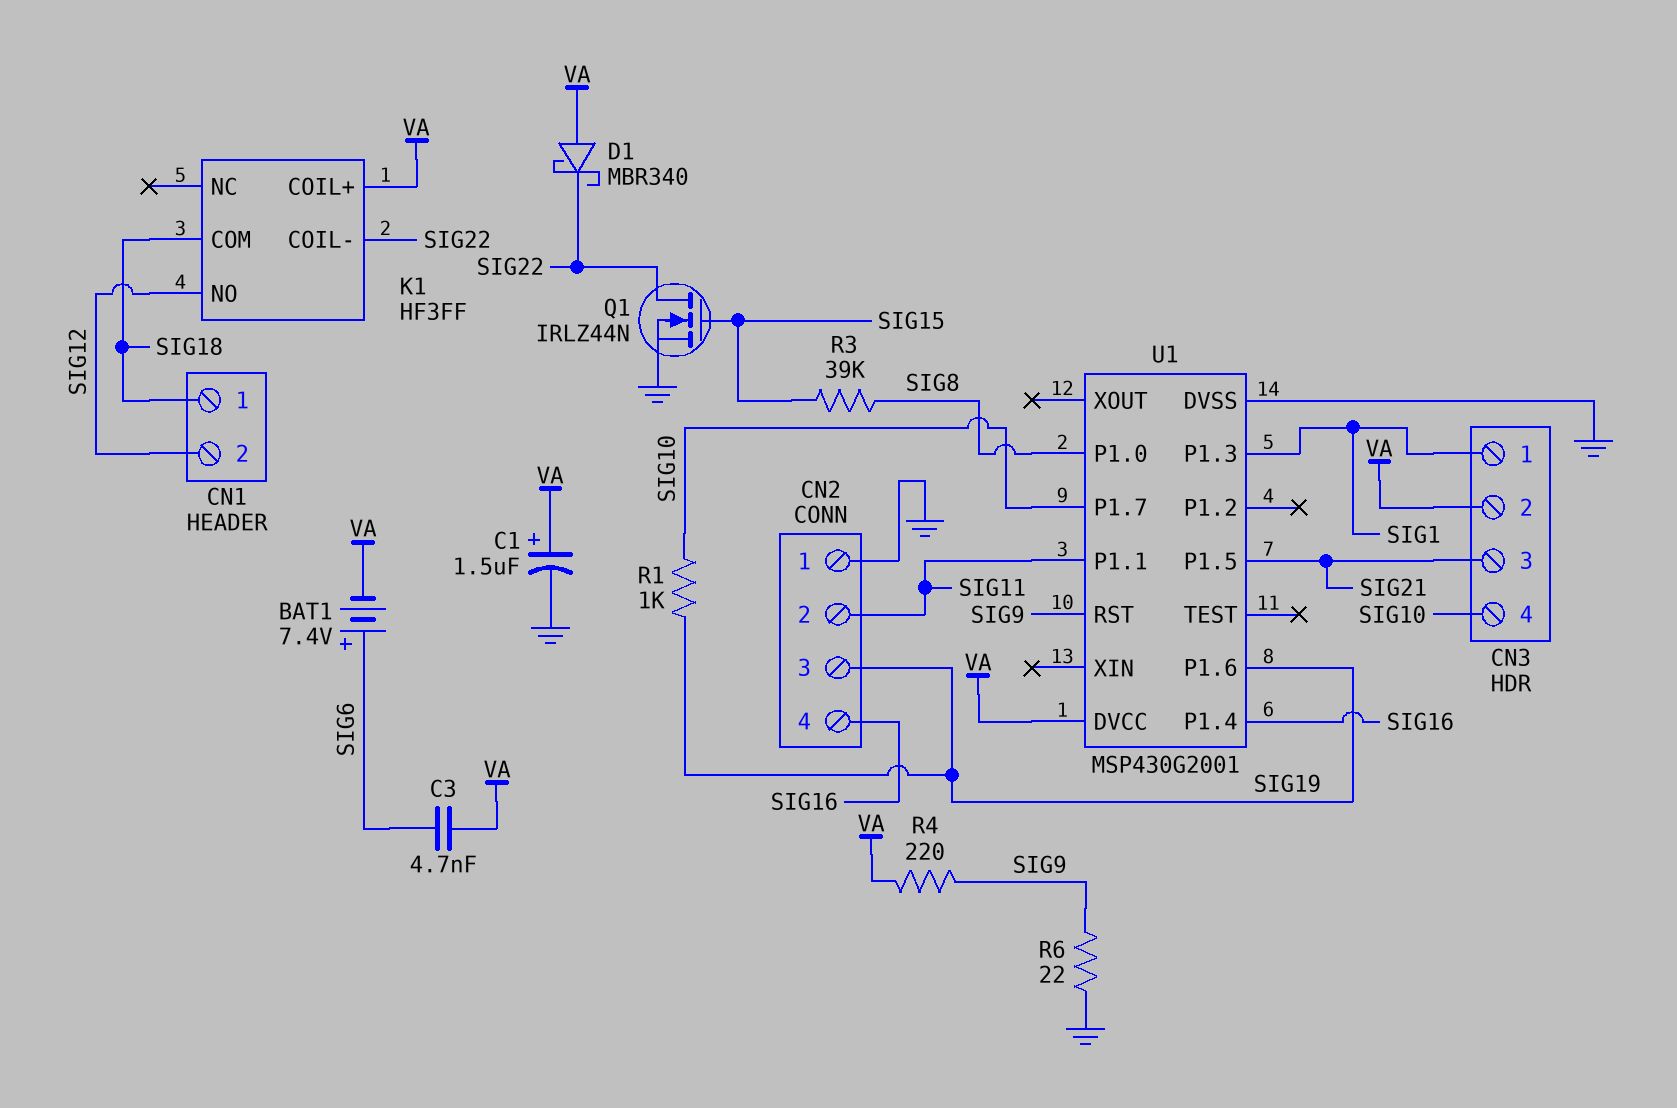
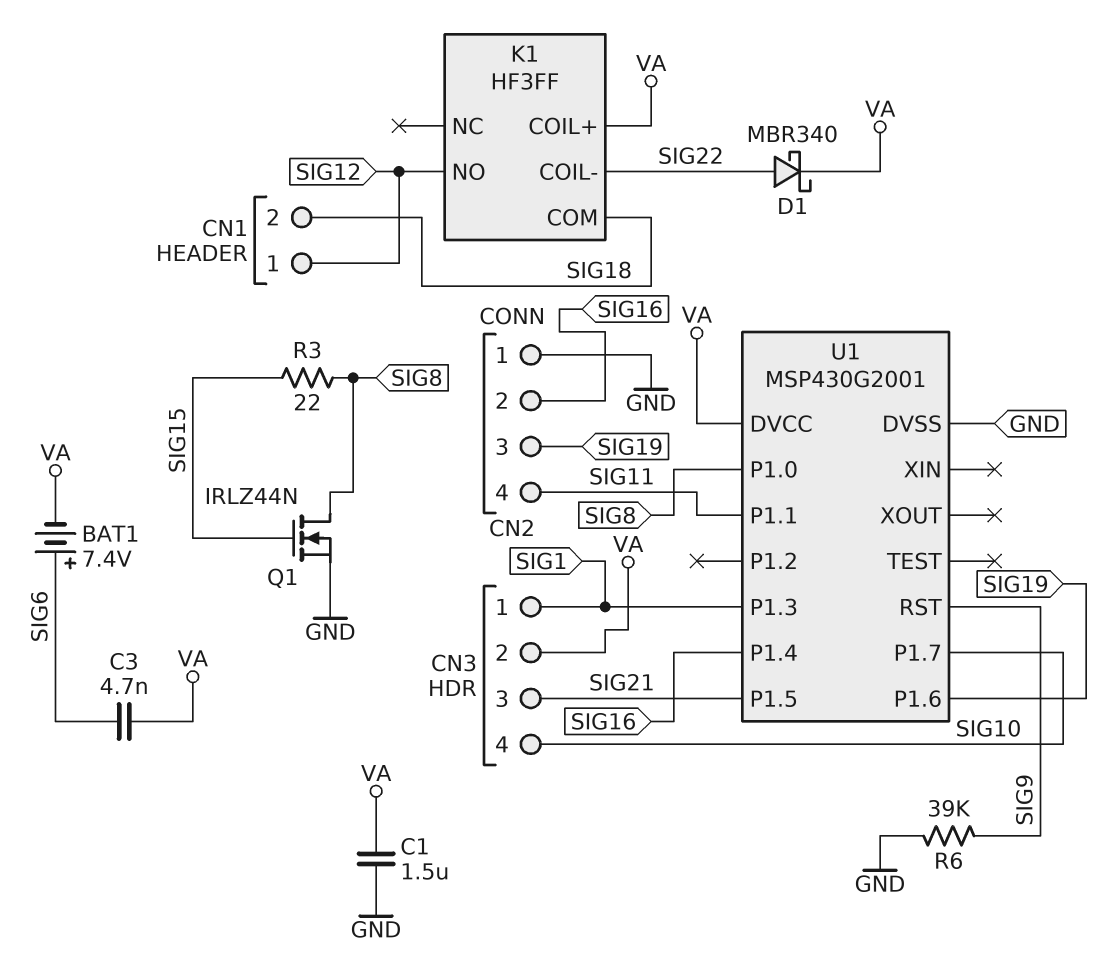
C1: 1.5uF (plus VA, minus GND) -> 1.5uF (GND, VA)
CN1 pin 1: SIG18 -> SIG12
CN1 pin 2: SIG12 -> SIG18
CN2 pin 2: SIG11 -> SIG16
CN2 pin 4: SIG16 -> SIG11
D1: schottky MBR340 (A VA, K SIG22) -> schottky MBR340 (A SIG22, K VA)
Q1: NMOS IRLZ44N (G SIG15, D SIG22, S GND) -> NMOS IRLZ44N (G SIG15, D SIG8, S GND)
R1: 1k (SIG10, SIG19) -> none
R3: 39k (SIG8, SIG15) -> 22 (SIG8, SIG15)
R4: 220 (SIG9, VA) -> none
R6: 22 (GND, SIG9) -> 39k (GND, SIG9)

